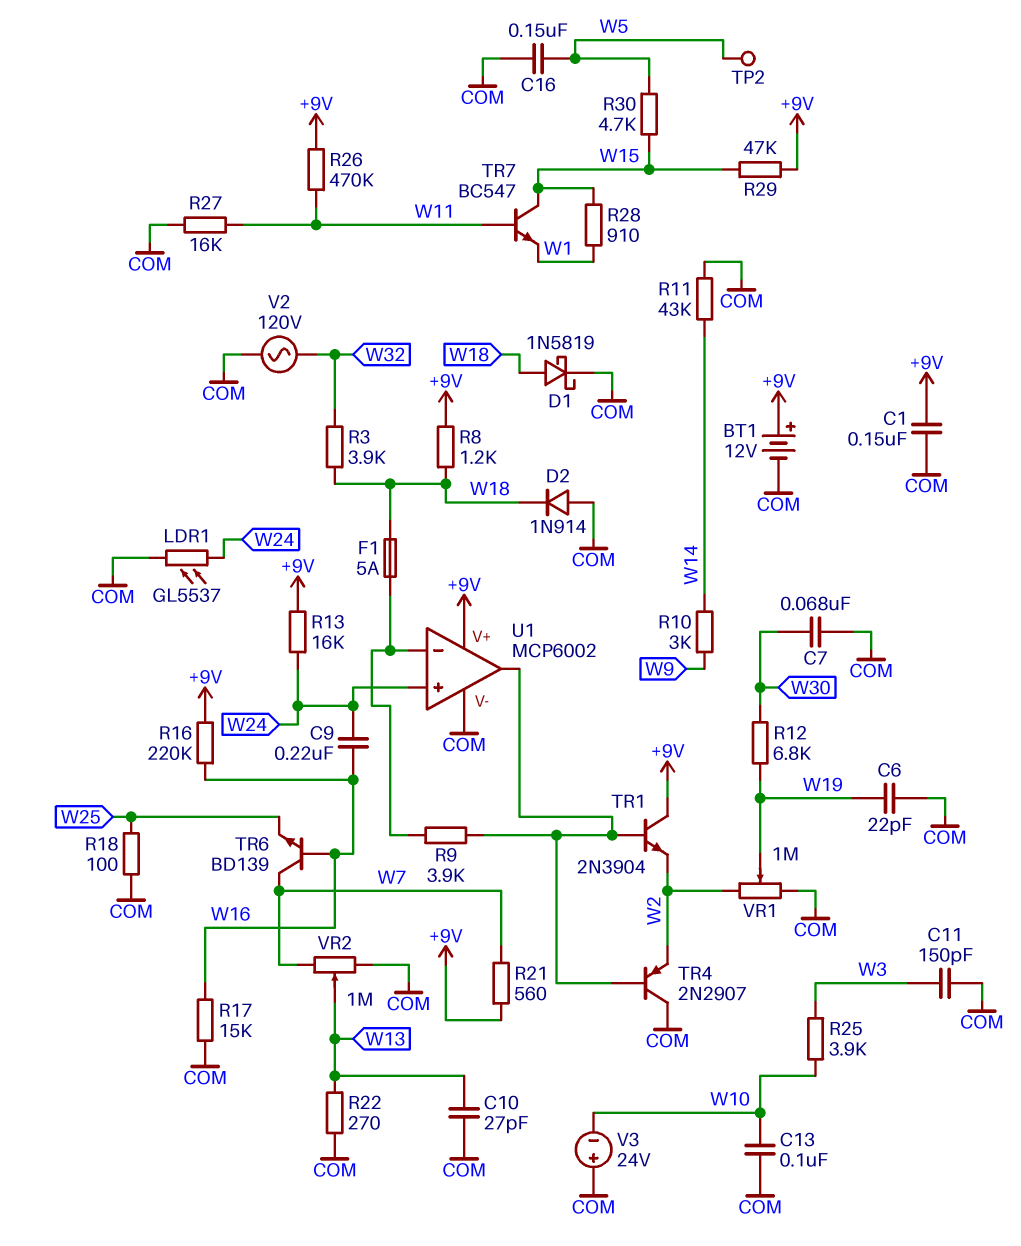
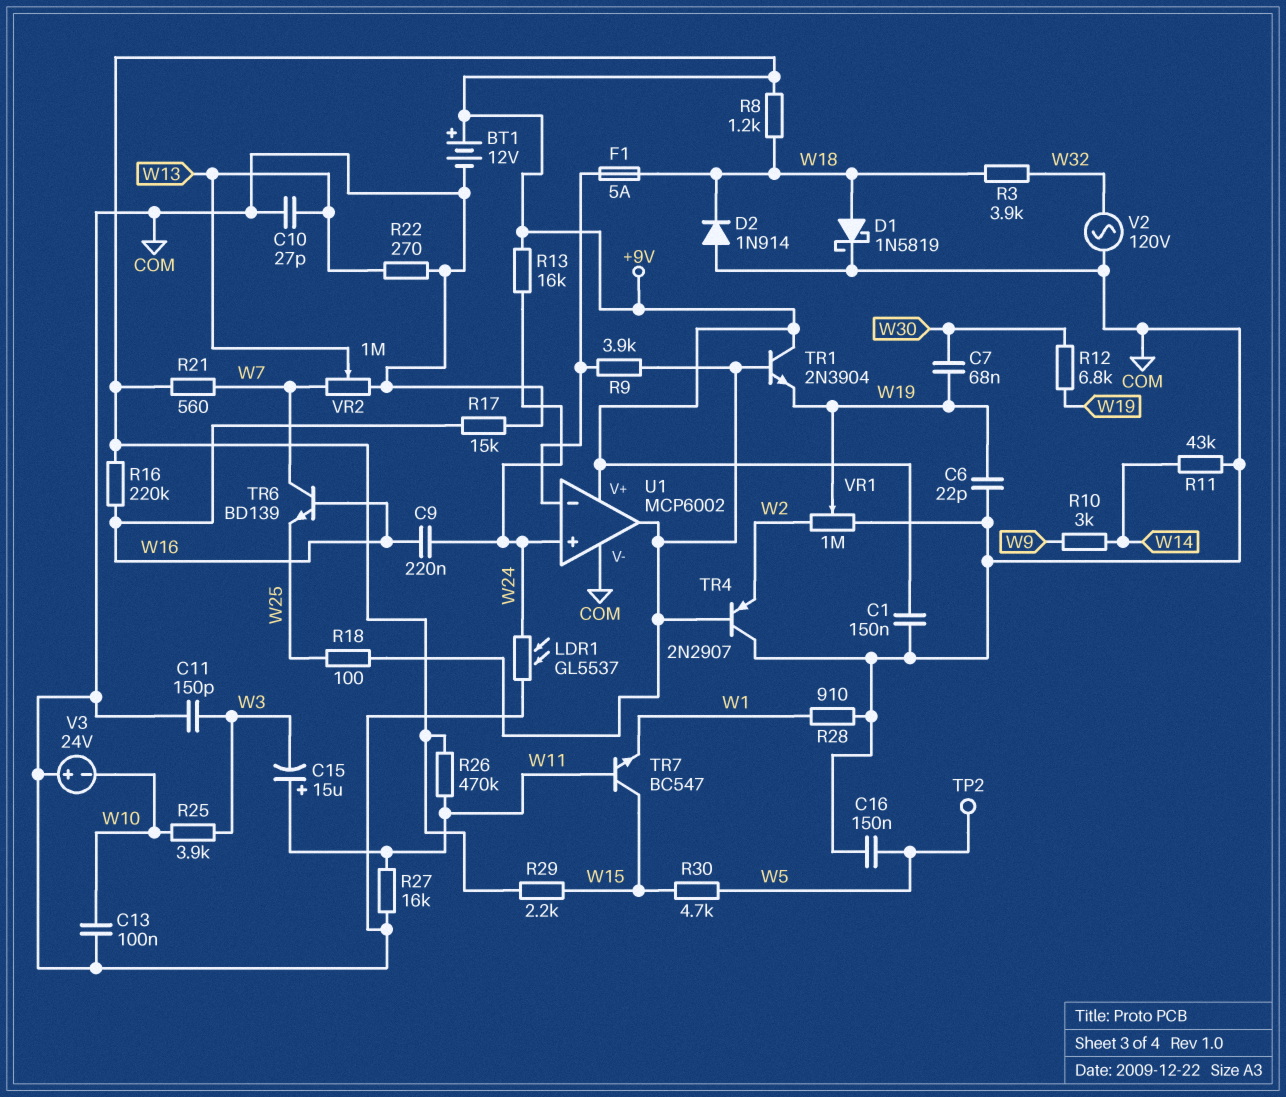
C7: 68nF (COM, W30) -> 68nF (W19, W30)
C15: none -> 15uF (plus W11, minus W3)
R18: 100 (COM, W25) -> 100 (U1/out, W25)
R28: 910 (W1, W15) -> 910 (COM, W1)
R29: 47k (+9V, W15) -> 2.2k (+9V, W15)
TR1: NPN 2N3904 (B U1/out, C +9V, E W2) -> NPN 2N3904 (B U1/out, C +9V, E W19)

